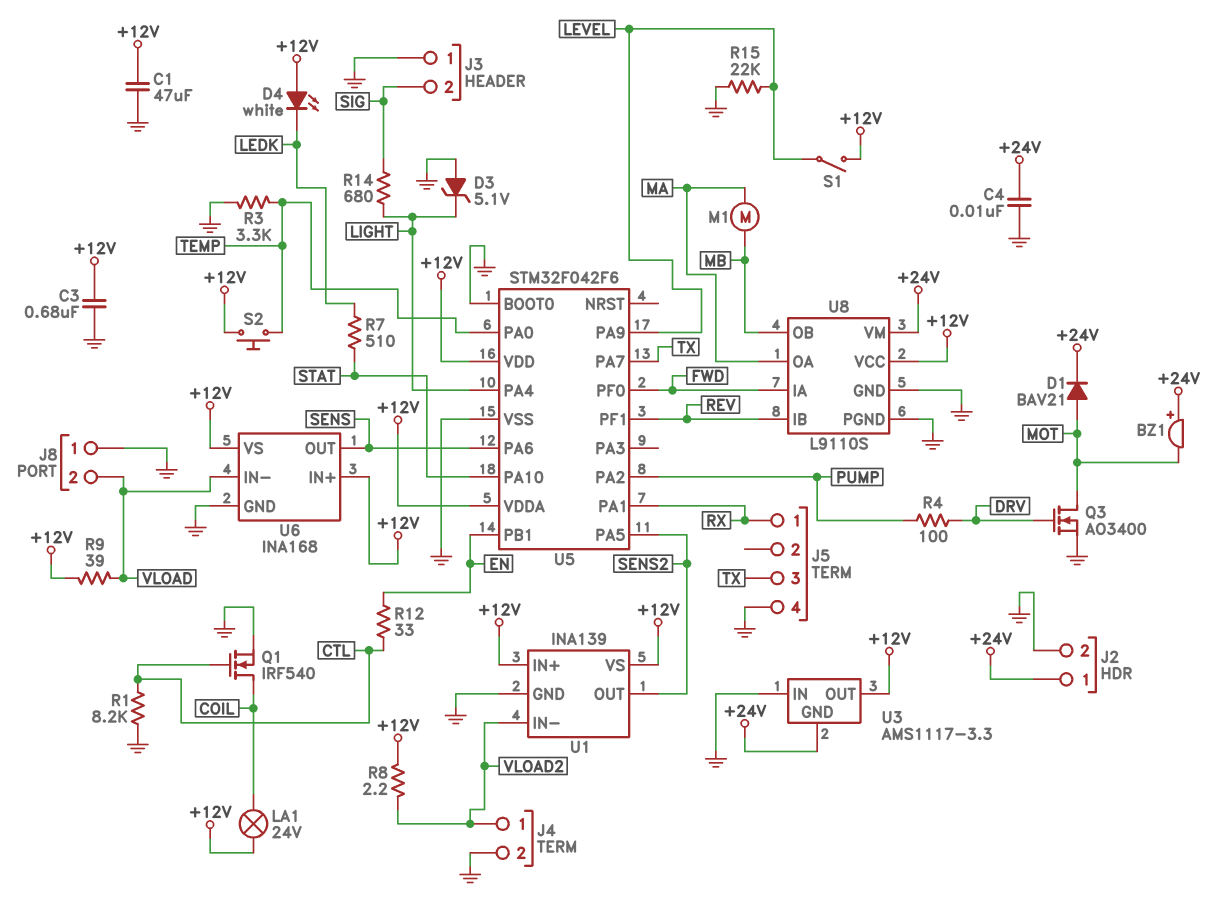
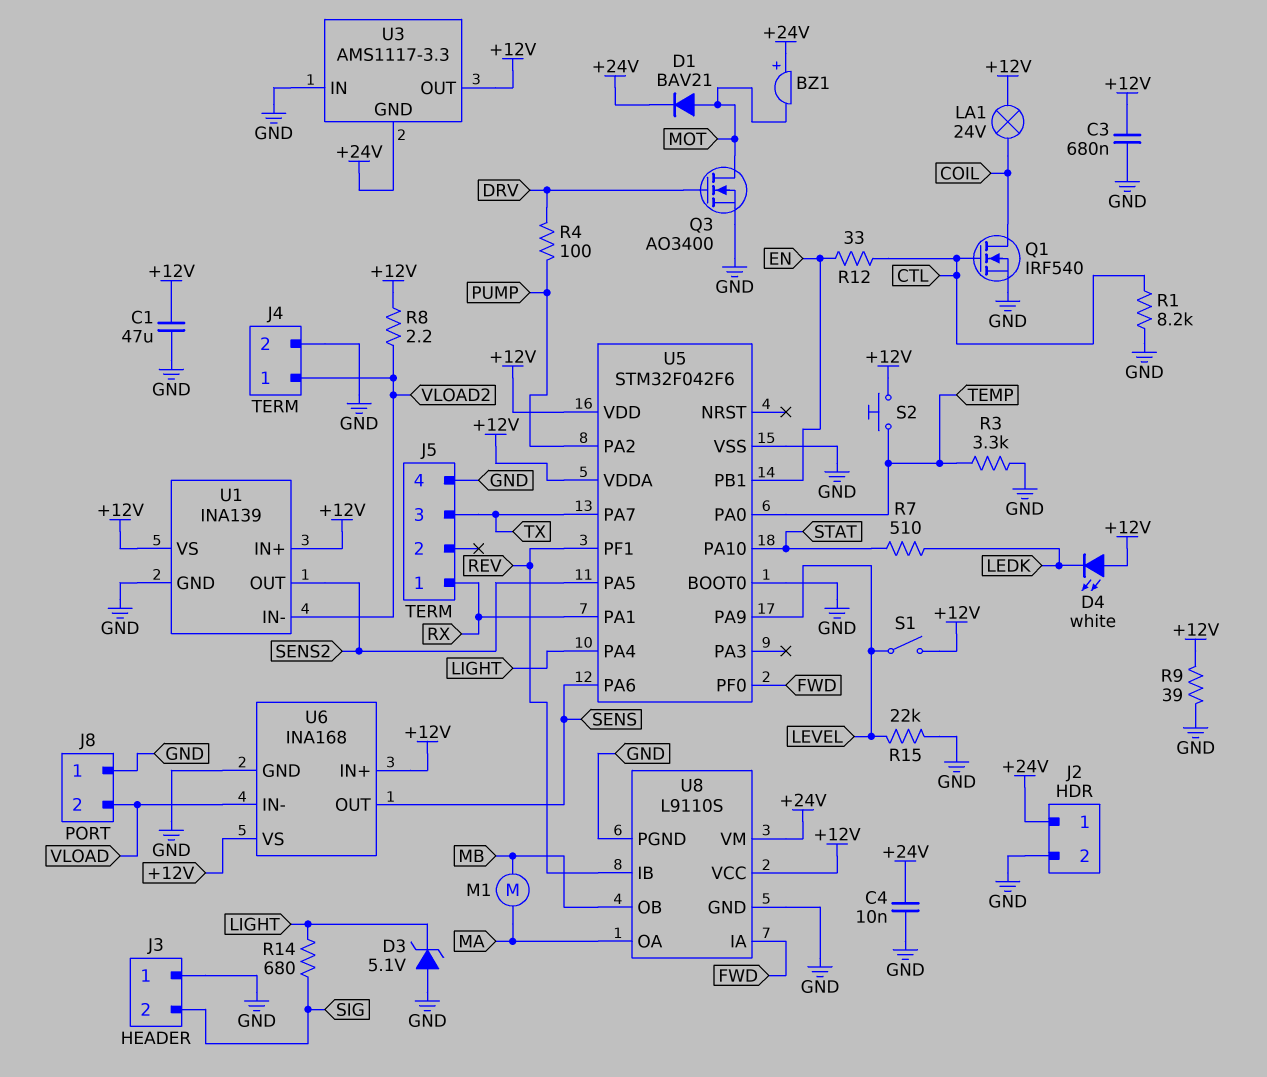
R9: 39 (+12V, VLOAD) -> 39 (+12V, GND)

